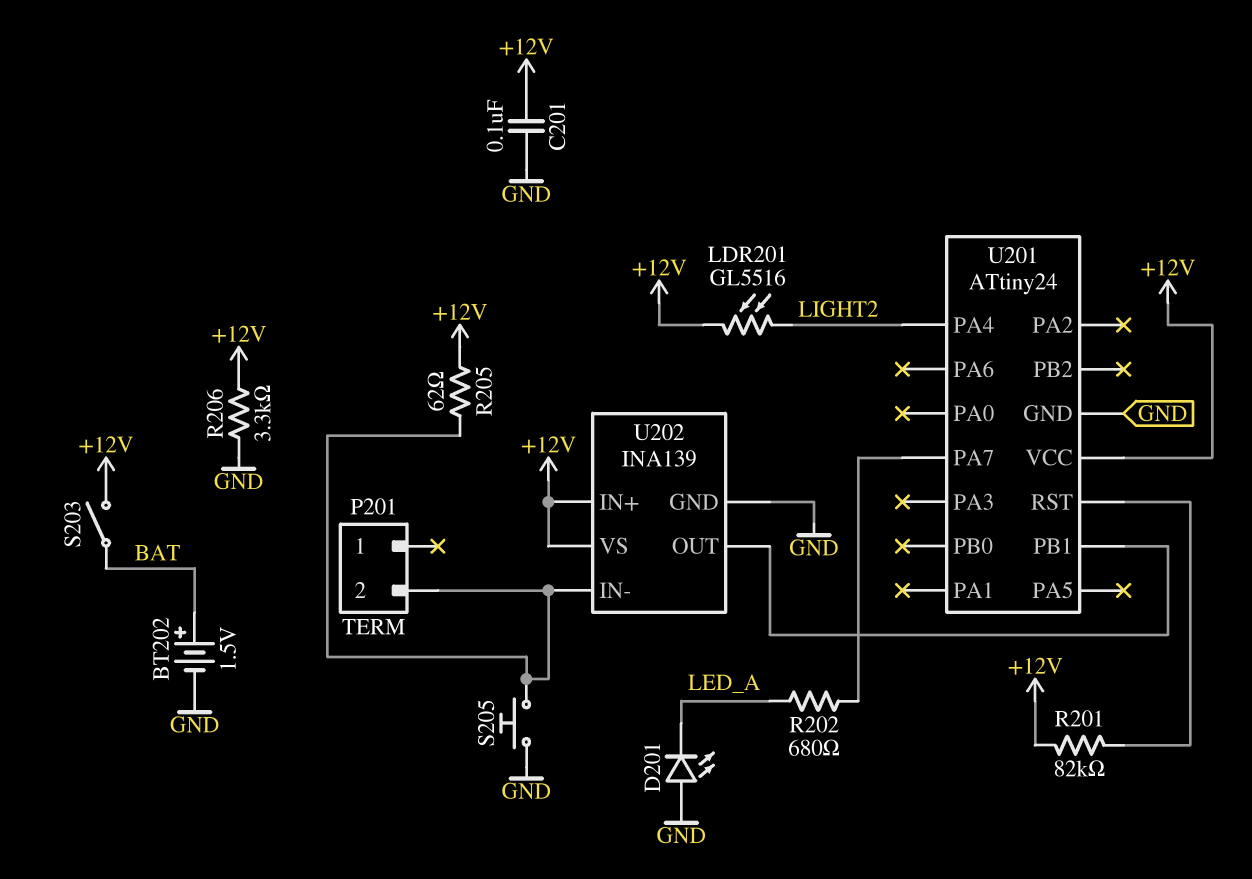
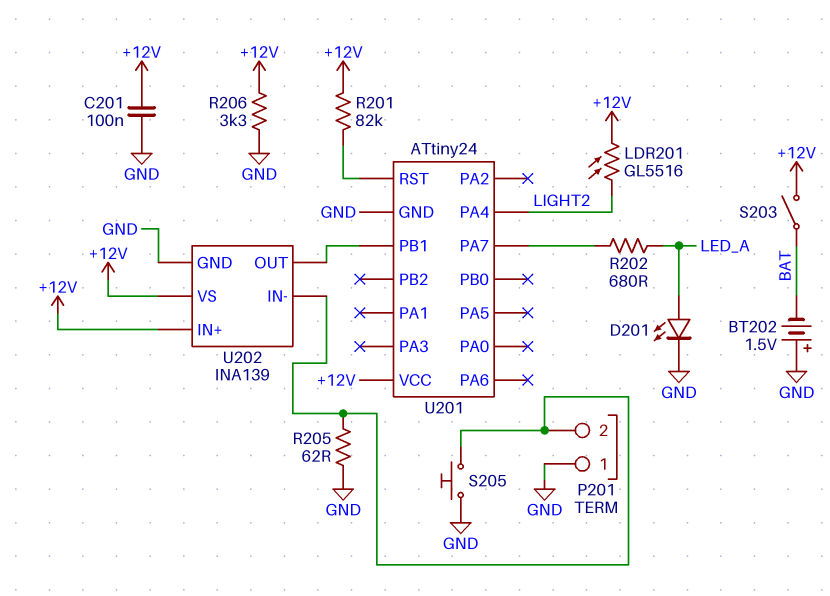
BT202: 1.5V (plus BAT, minus GND) -> 1.5V (plus GND, minus BAT)
D201: LED (A GND, K LED_A) -> LED (A LED_A, K GND)
P201 pin 1: none -> GND
R205: 62 (+12V, P201/2) -> 62 (GND, P201/2)

